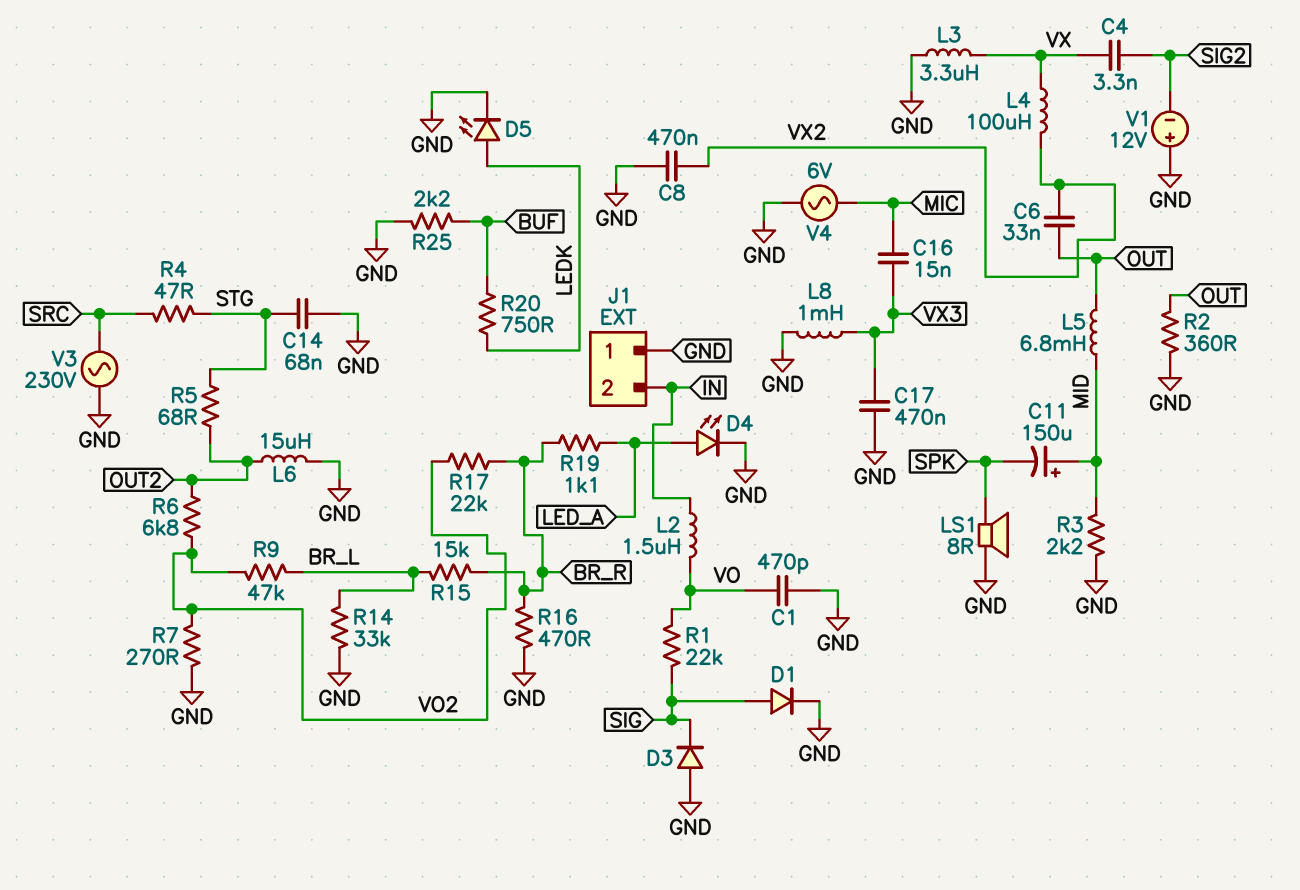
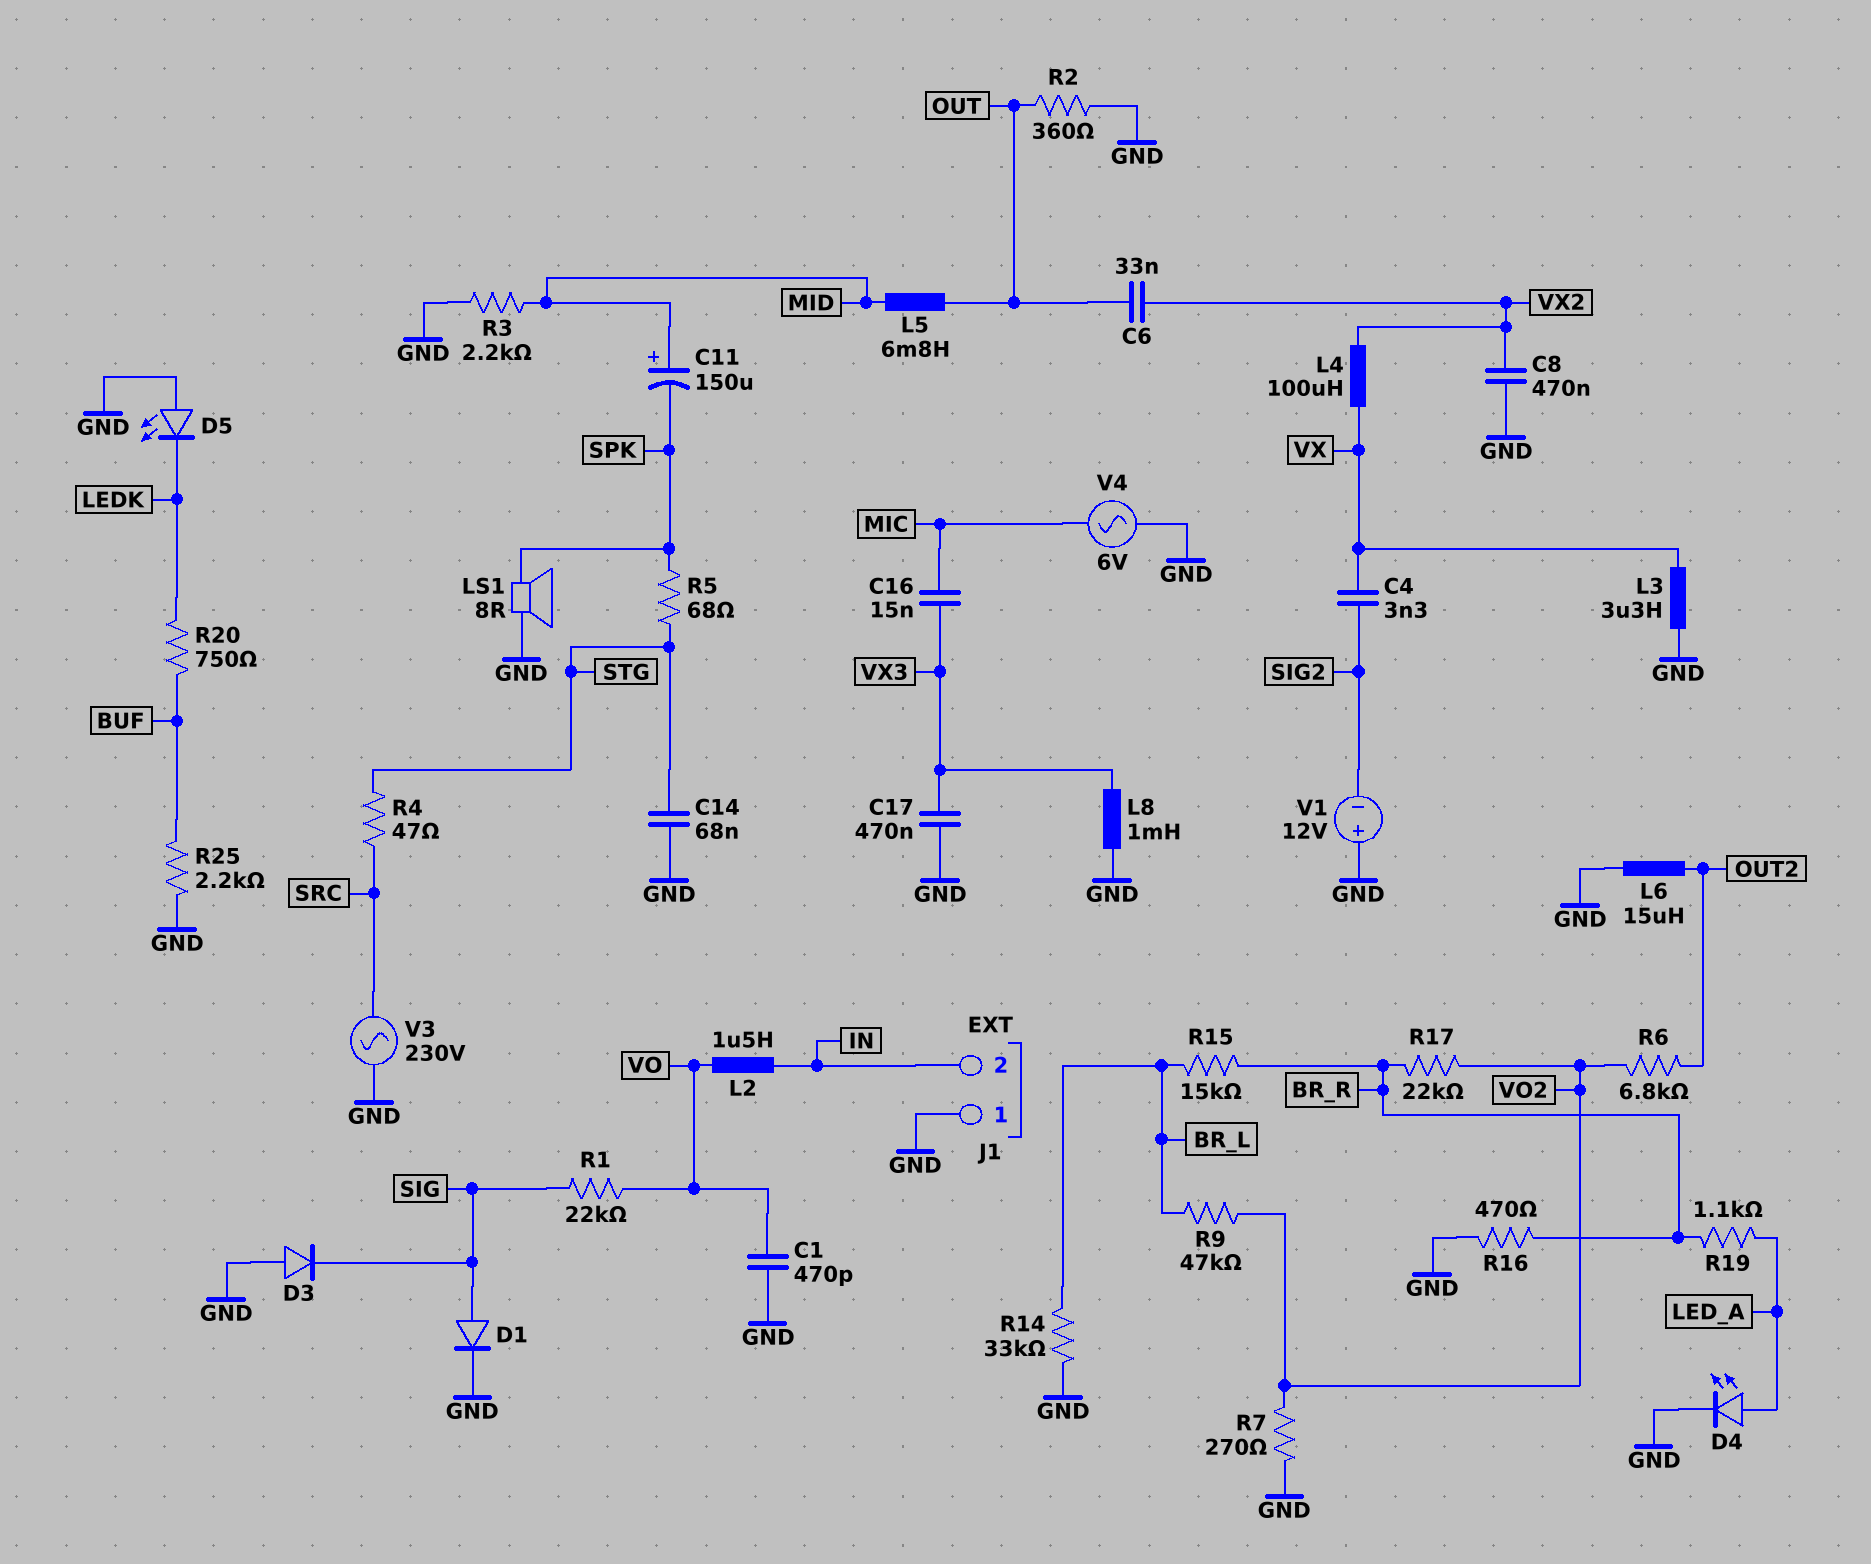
D5: LED (A LEDK, K GND) -> LED (A GND, K LEDK)
R5: 68 (OUT2, STG) -> 68 (SPK, STG)

